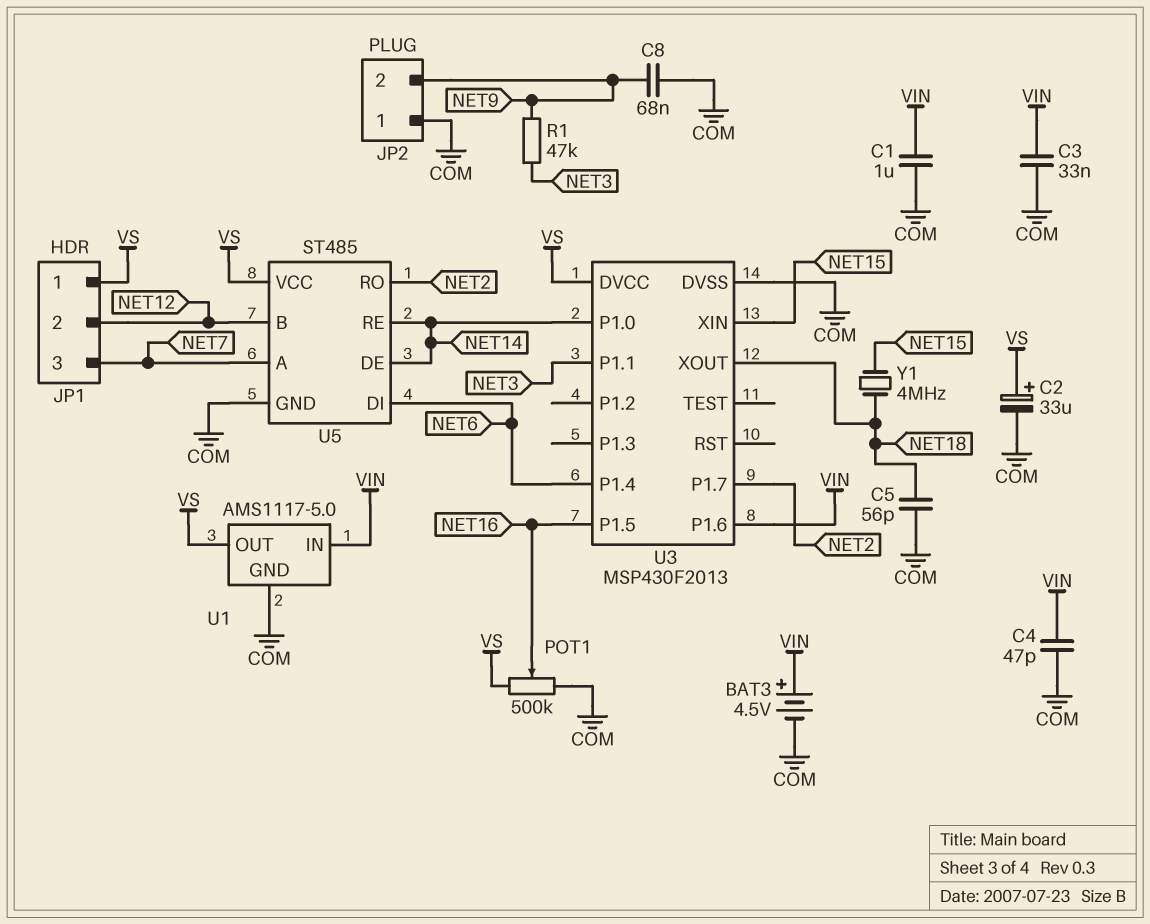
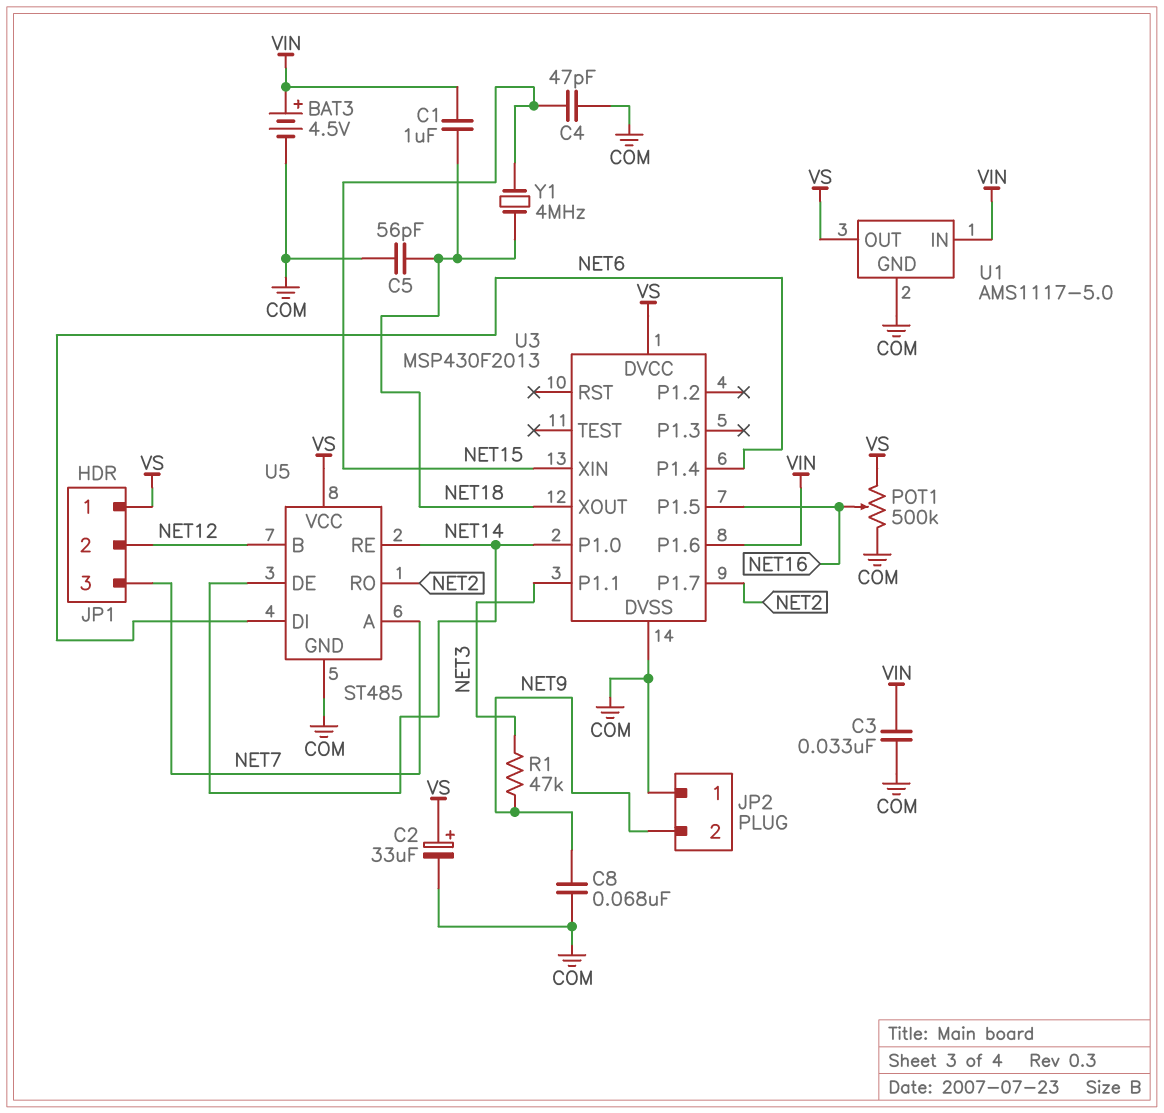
C1: 1uF (COM, VIN) -> 1uF (NET18, VIN)
C4: 47pF (COM, VIN) -> 47pF (COM, NET15)

